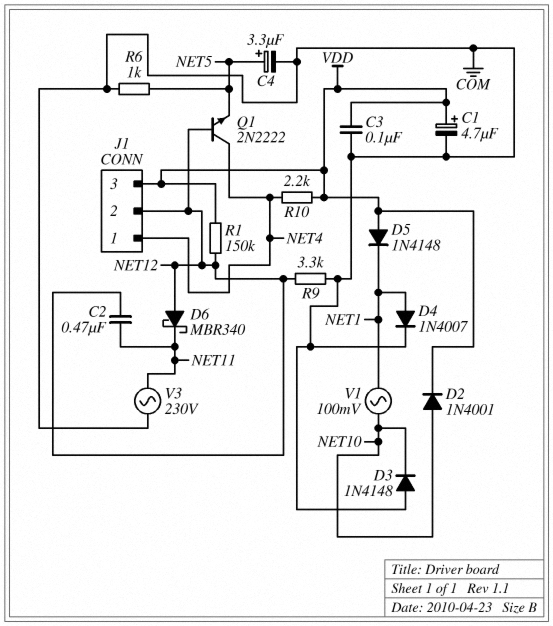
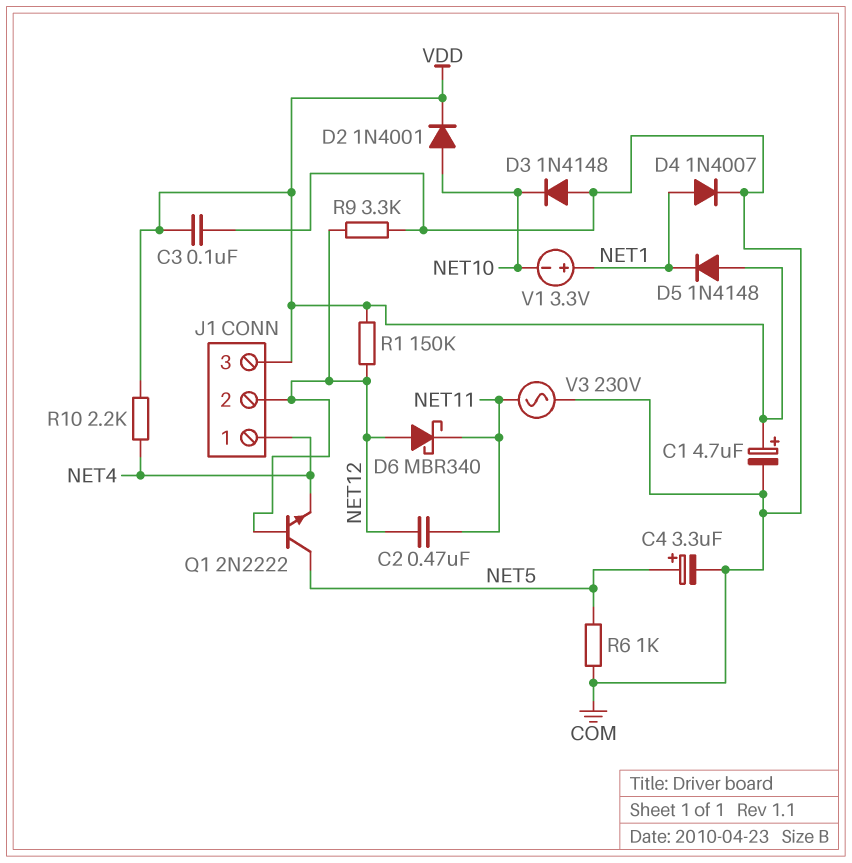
Q1: NPN 2N2222 (B NET12, C NET4, E NET5) -> NPN 2N2222 (B NET12, C NET5, E NET4)
V1: AC 100mV (NET1, NET10) -> 3.3V (plus NET1, minus NET10)

